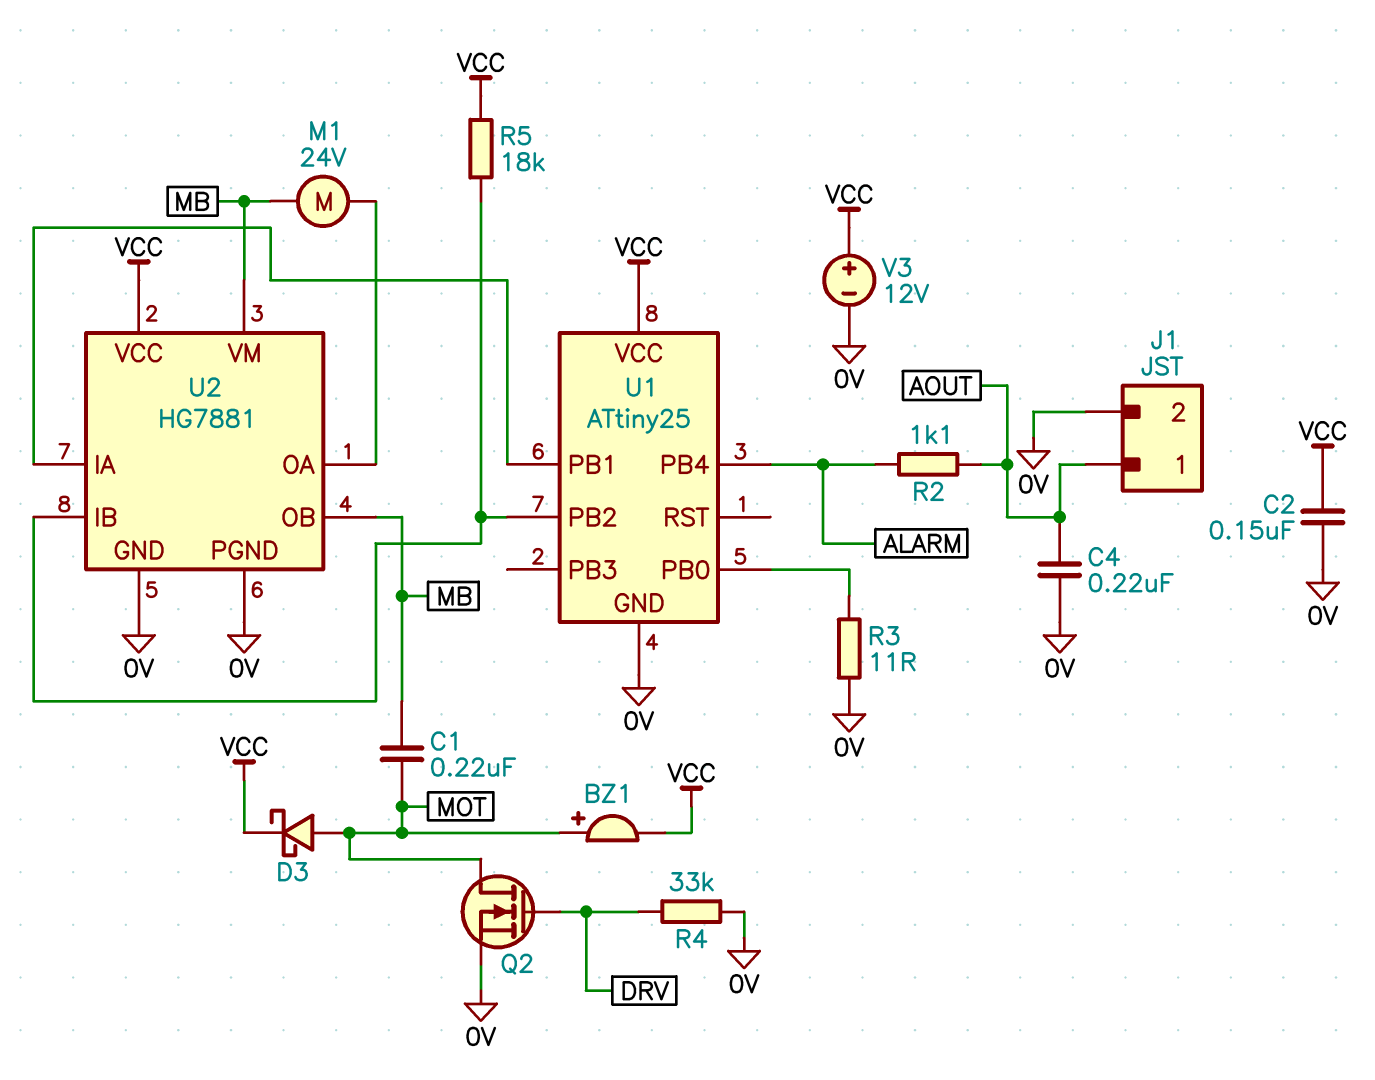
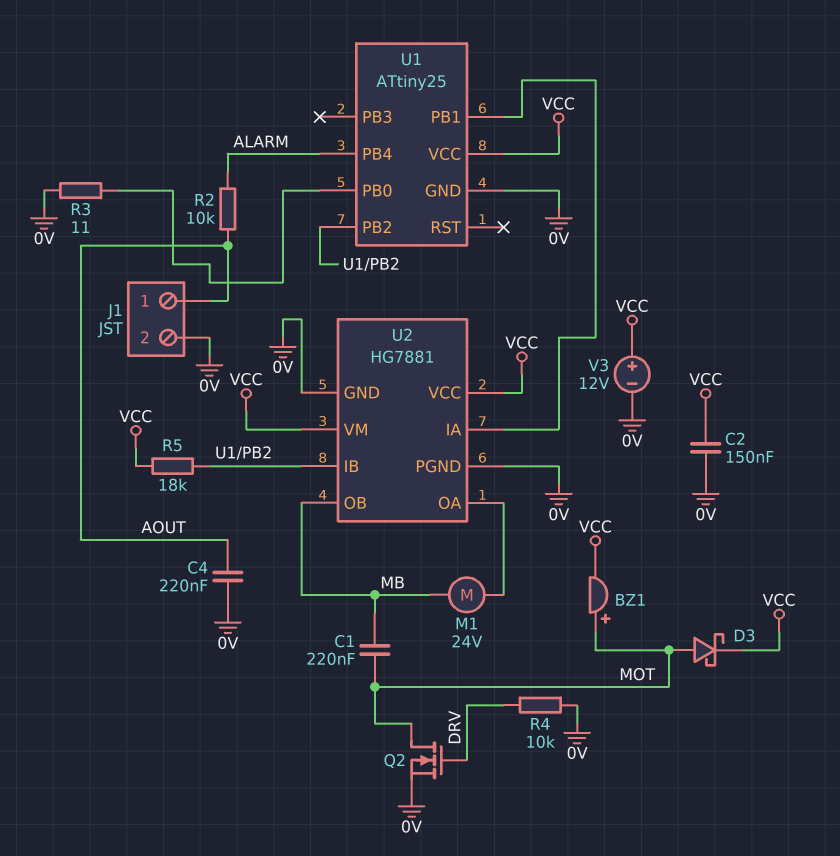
R2: 1.1k (ALARM, AOUT) -> 10k (ALARM, AOUT)
R4: 33k (0V, DRV) -> 10k (0V, DRV)
U2 pin VM: MB -> VCC

